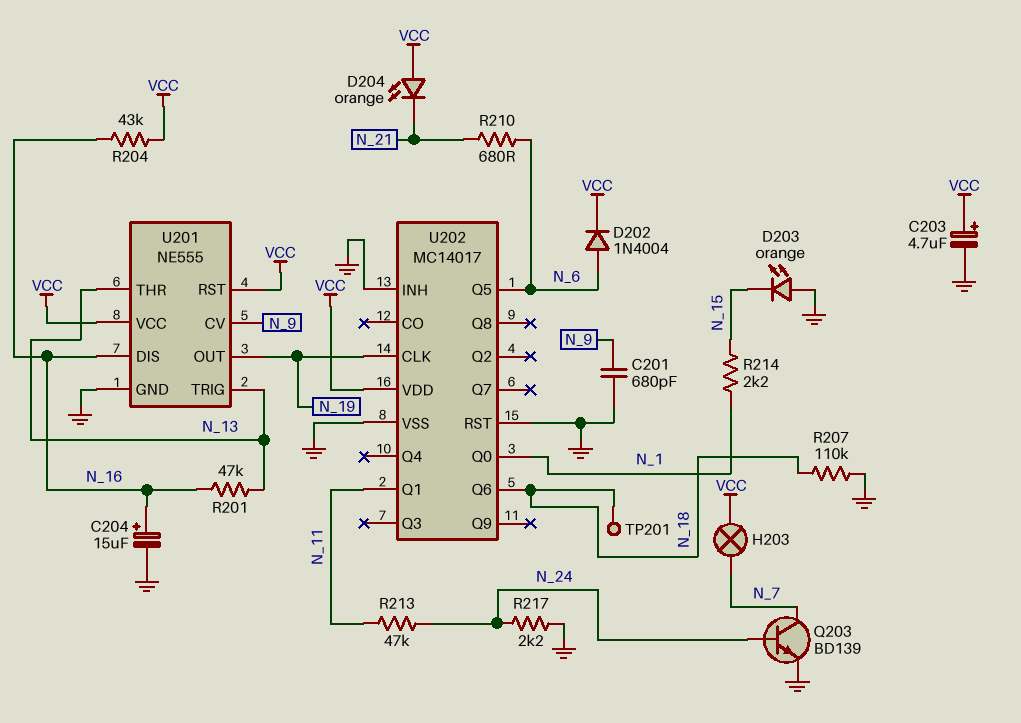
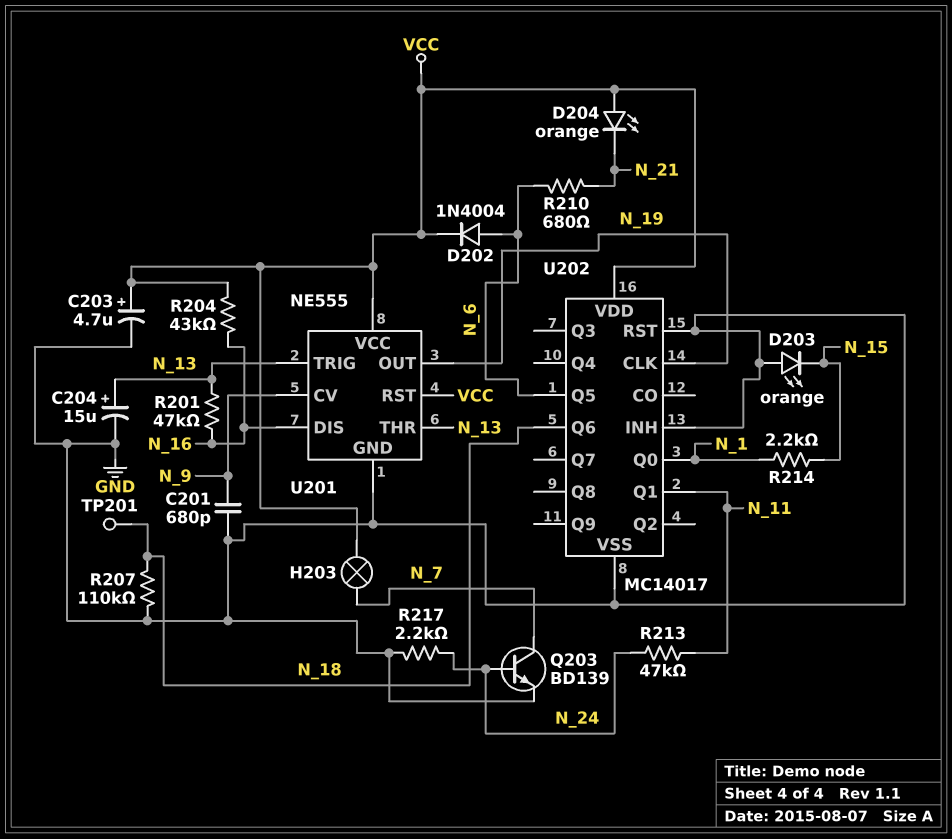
C204: 15uF (plus N_16, minus GND) -> 15uF (plus N_13, minus GND)

